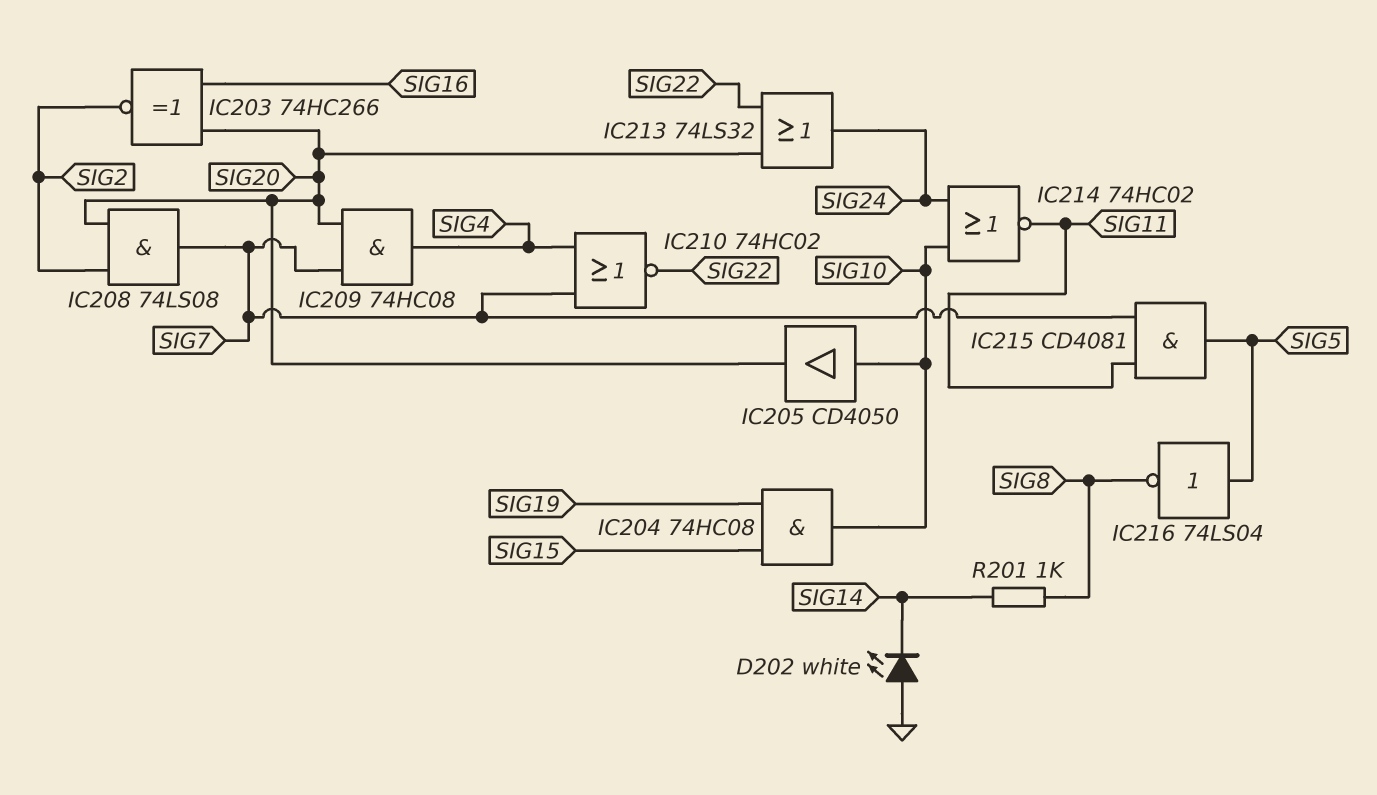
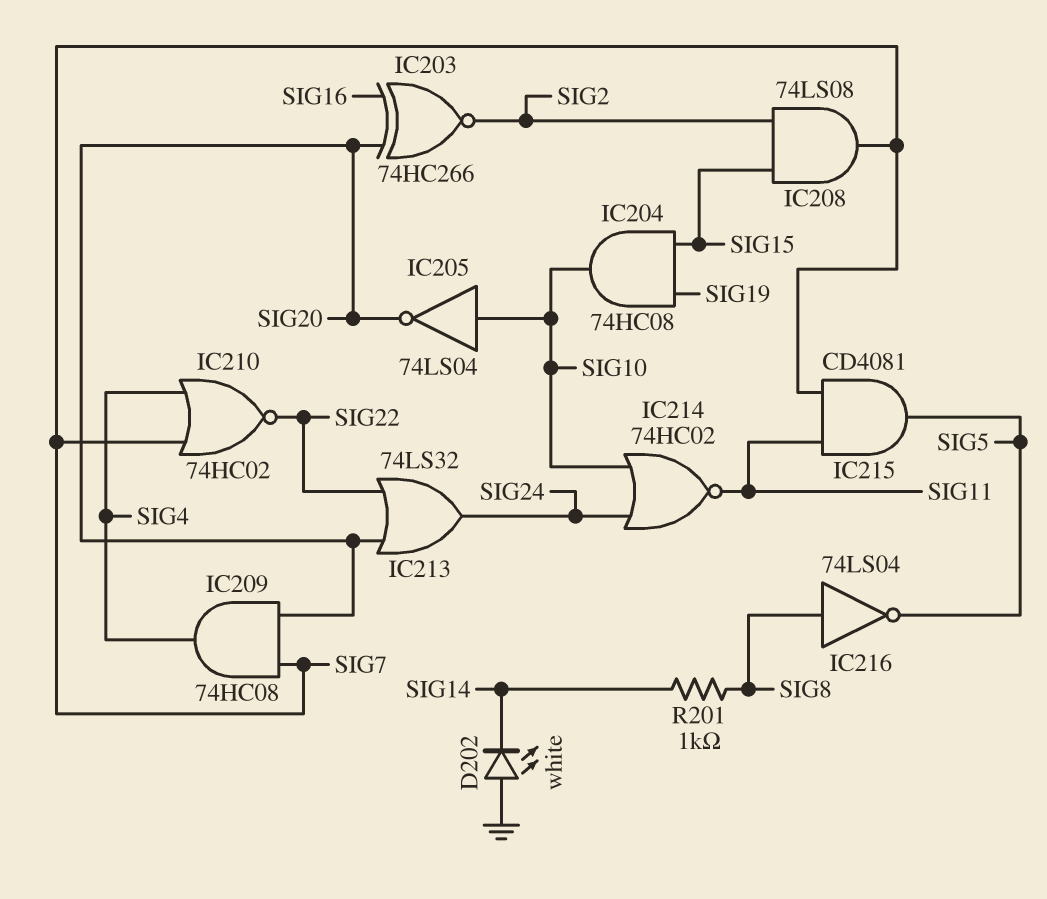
IC205: buffer CD4050 (in SIG10, out SIG20) -> NOT 74LS04 (in SIG10, out SIG20)
IC208: AND 74LS08 (in SIG2, in SIG20, out SIG7) -> AND 74LS08 (in SIG2, in SIG15, out SIG7)
IC216: NOT 74LS04 (in SIG5, out SIG8) -> NOT 74LS04 (in SIG8, out SIG5)

